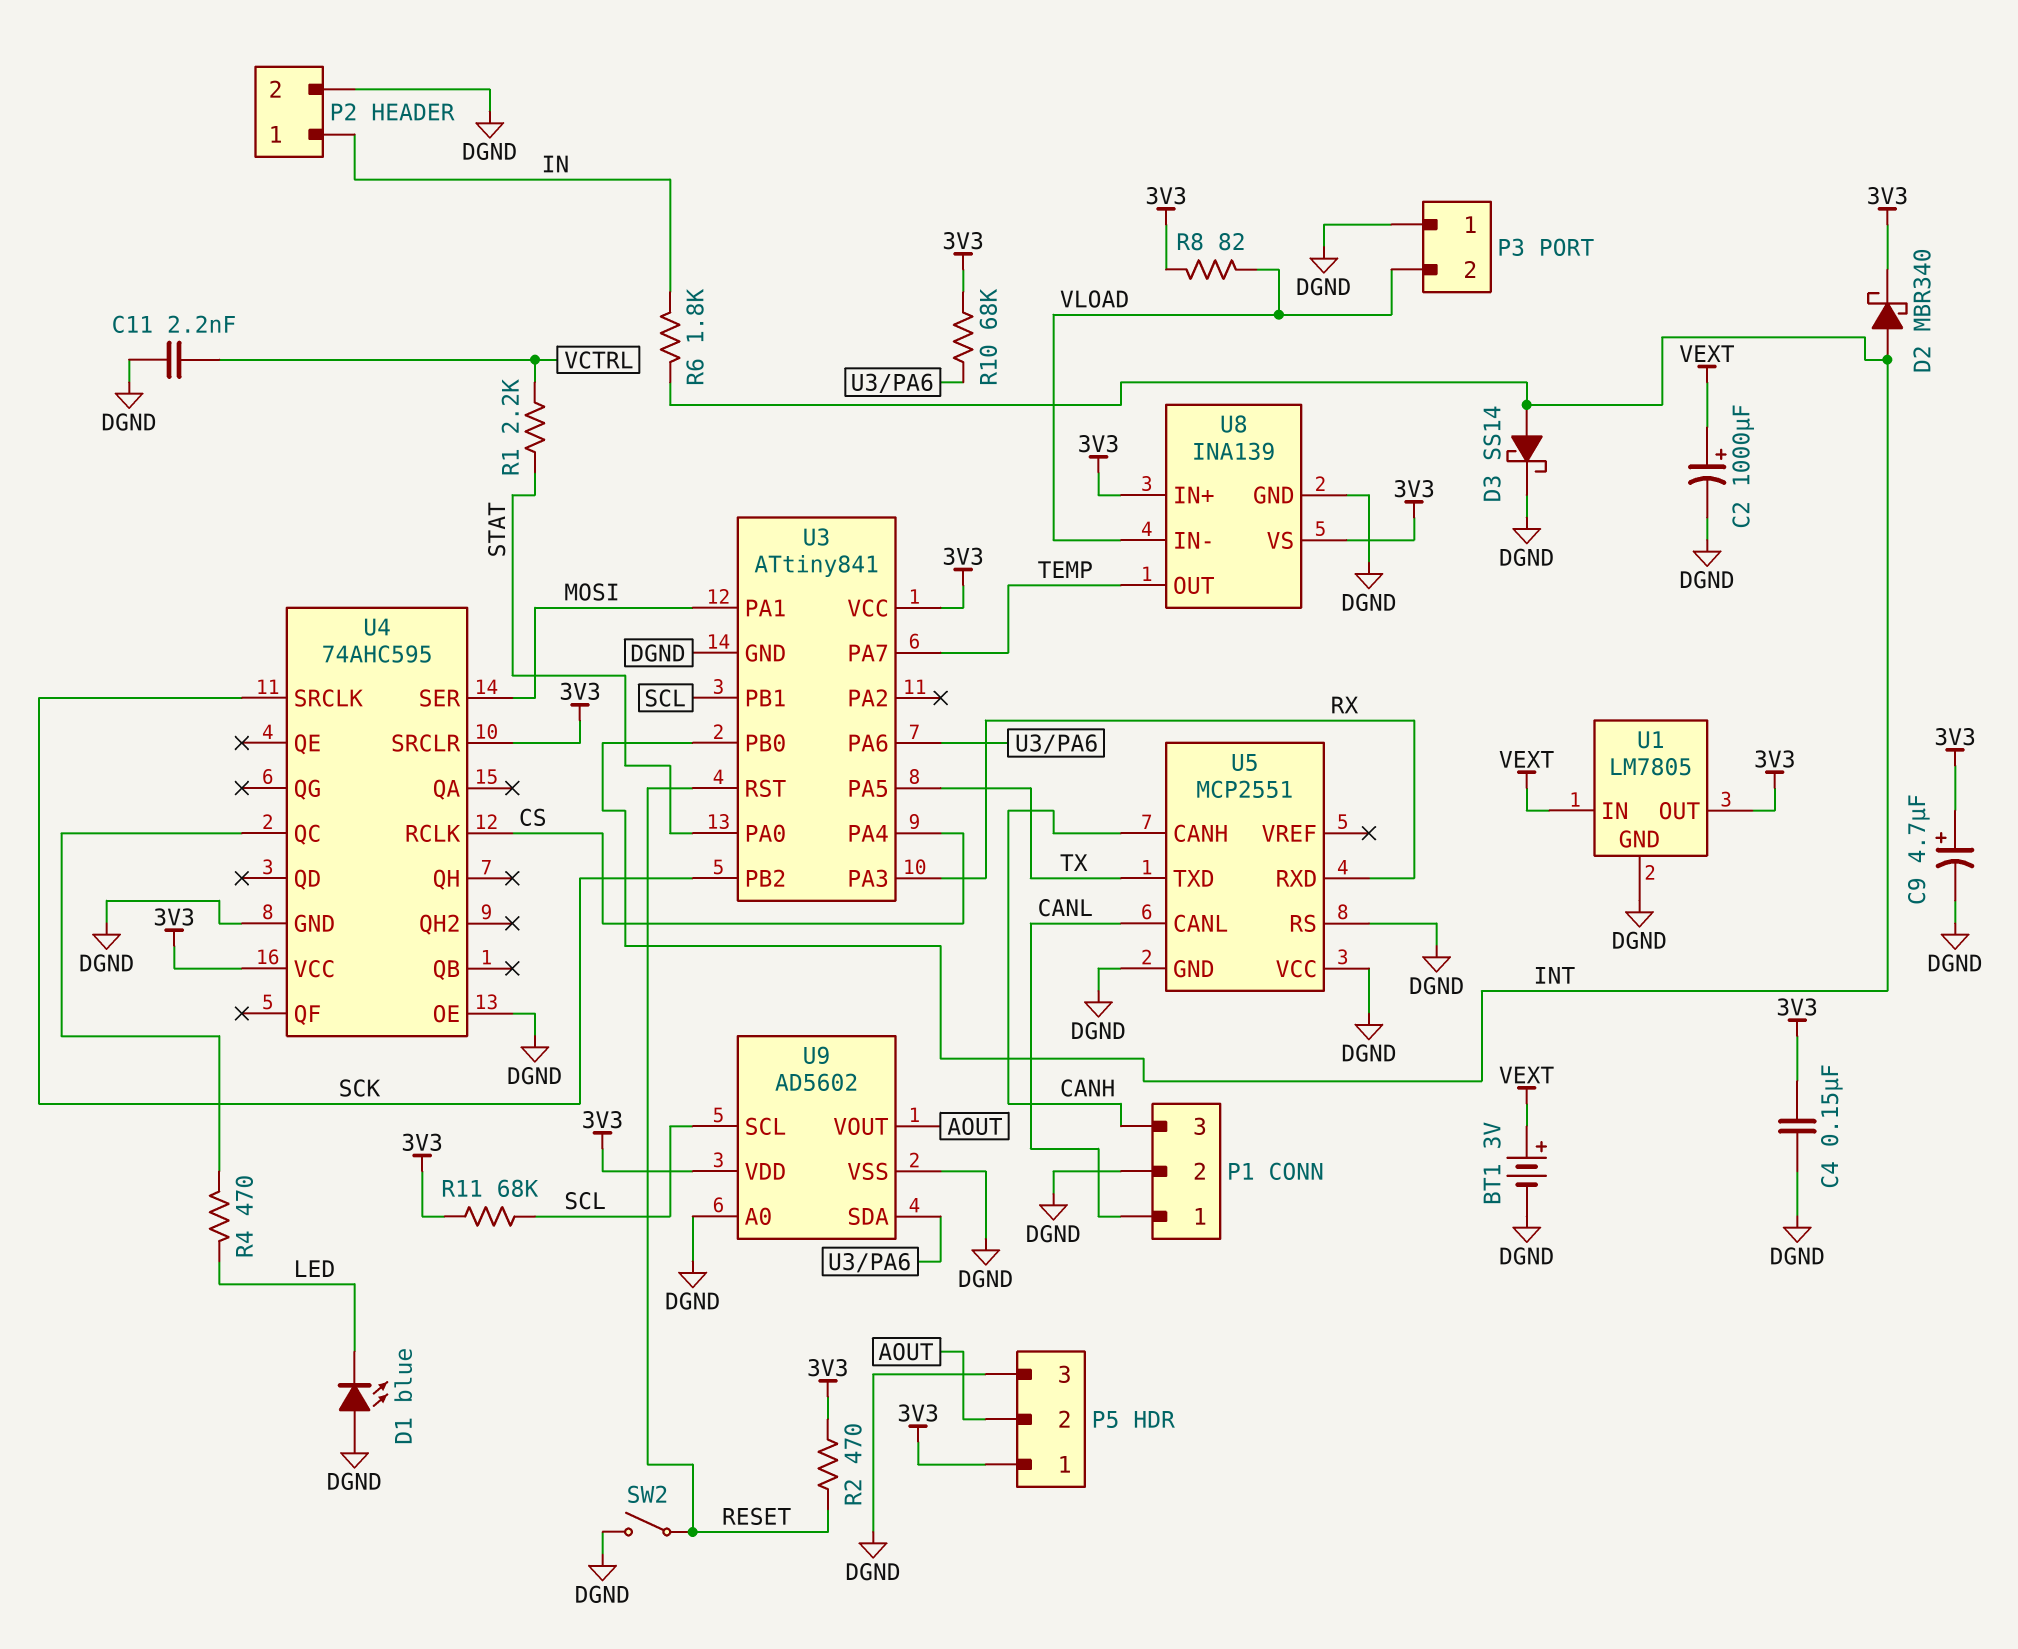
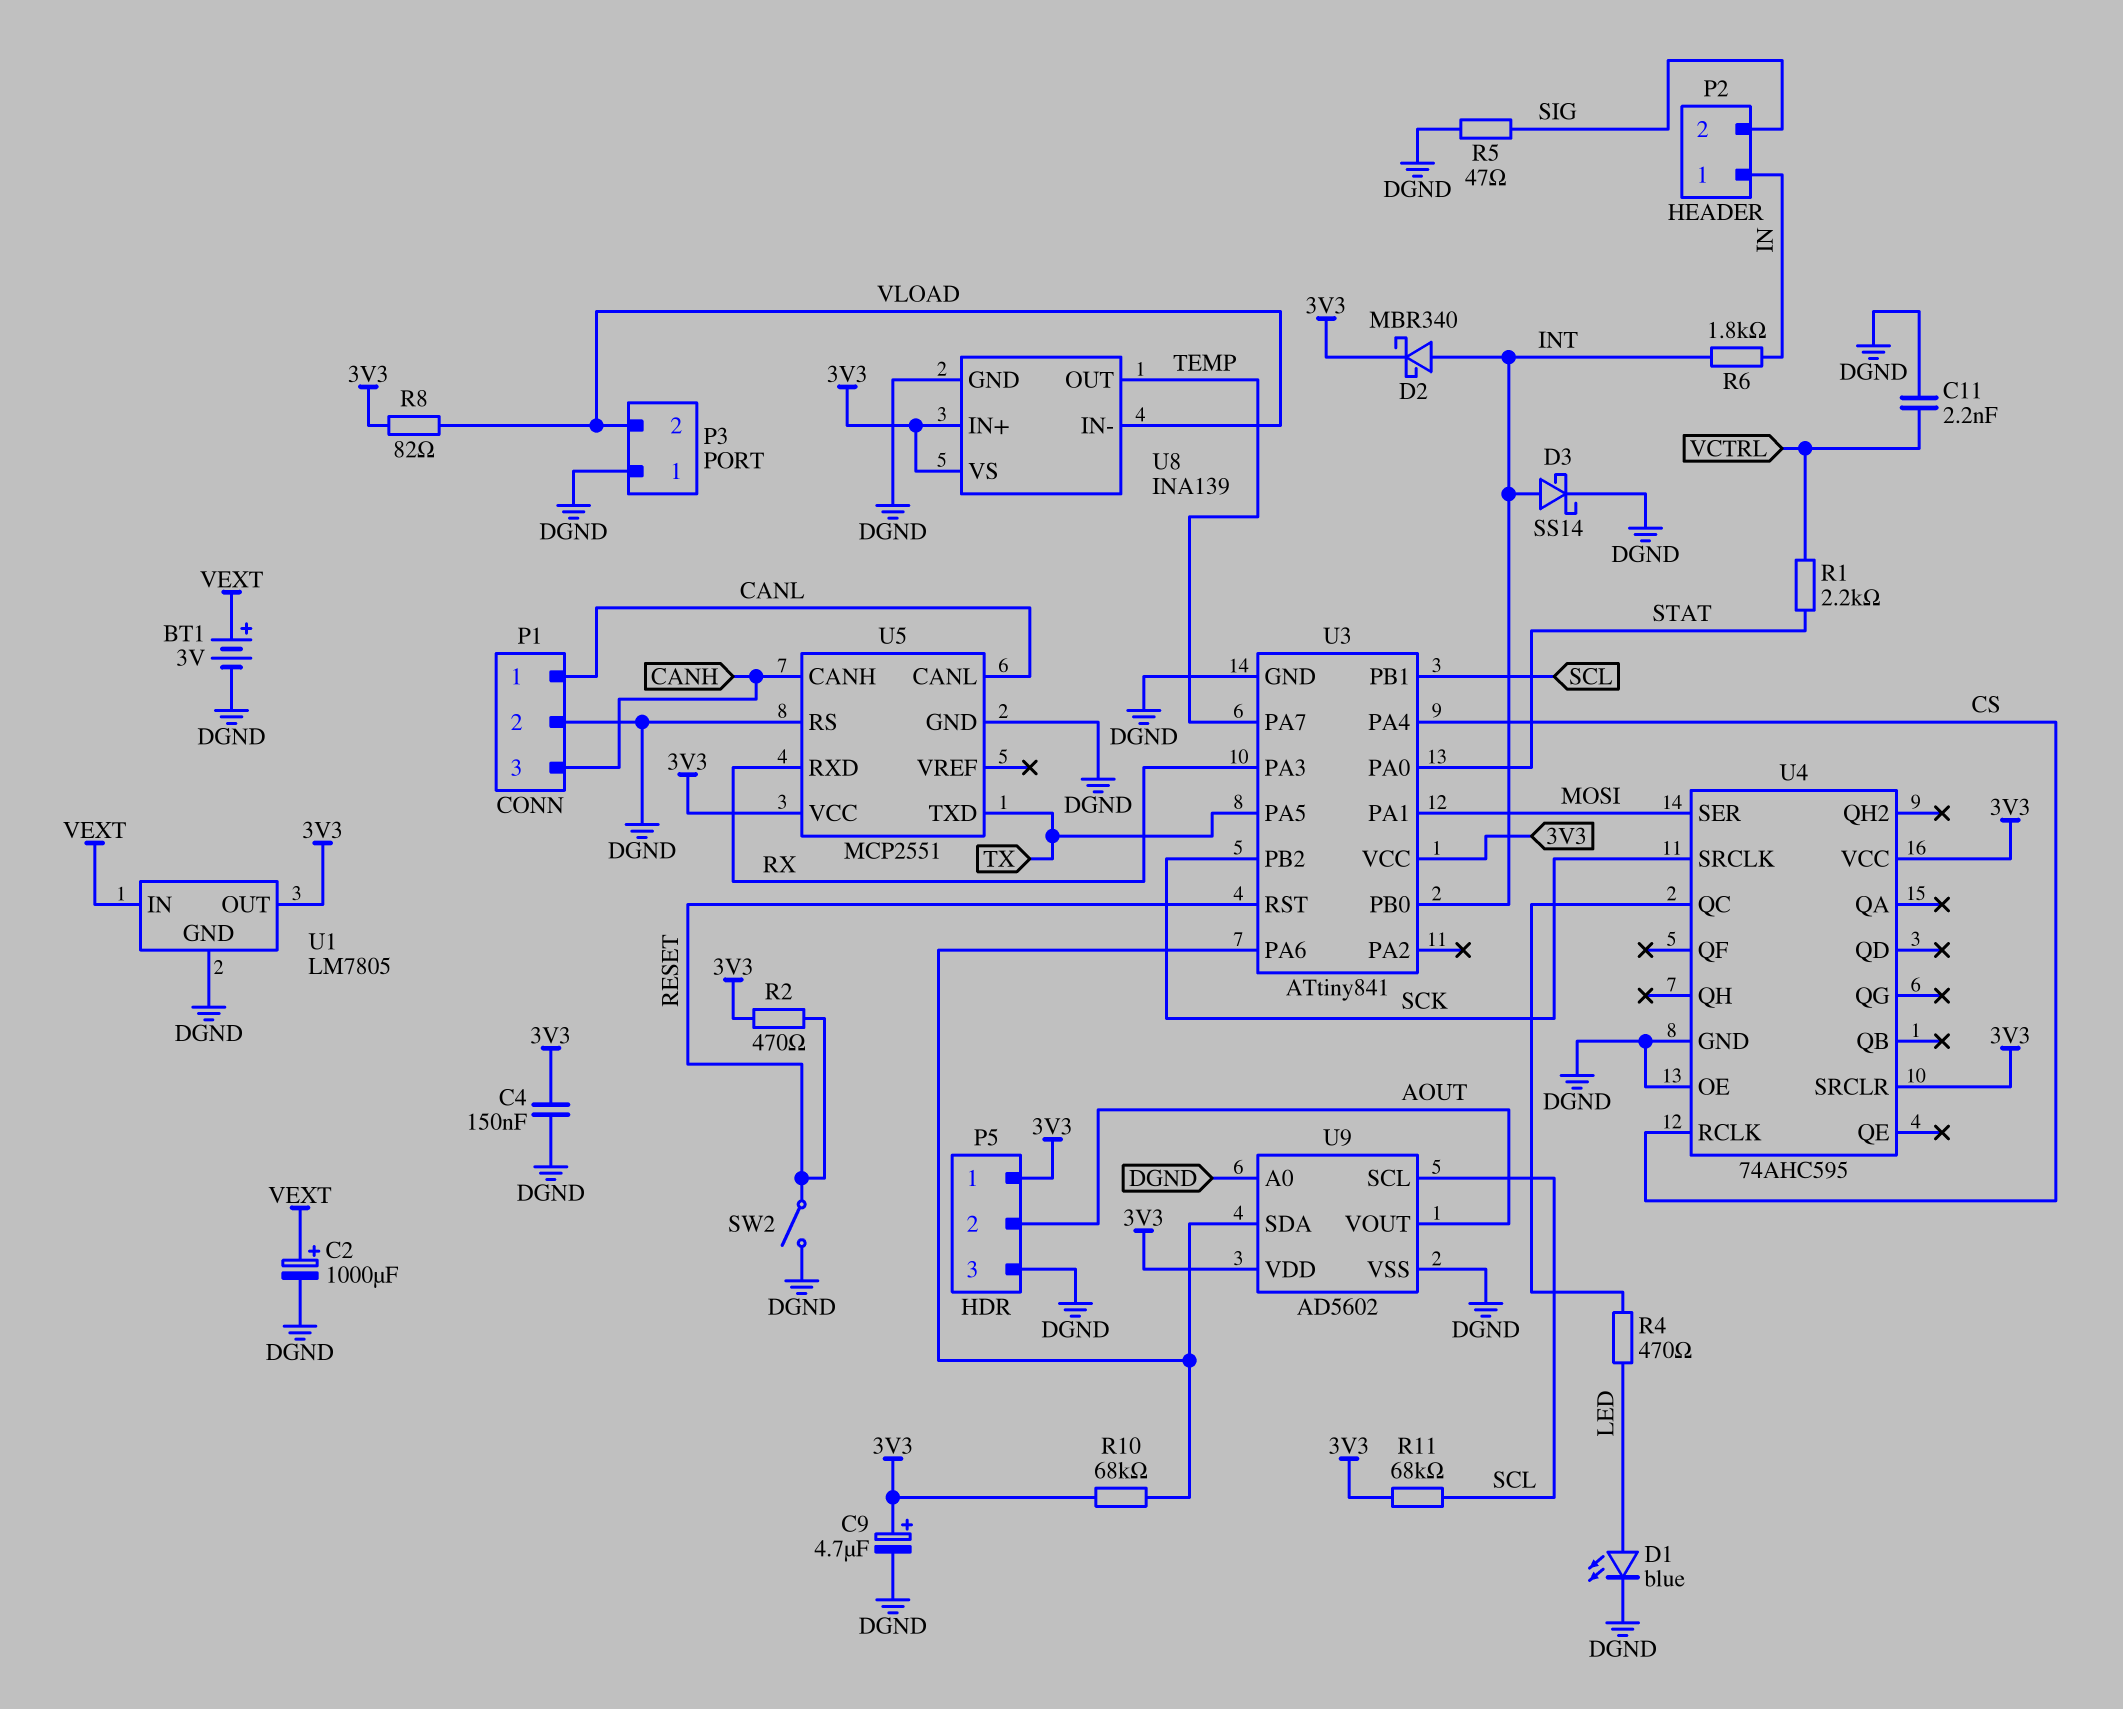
D1: LED blue (A DGND, K LED) -> LED blue (A LED, K DGND)
P2 pin 2: DGND -> SIG
R5: none -> 47 (DGND, SIG)
U5 pin VCC: DGND -> 3V3

